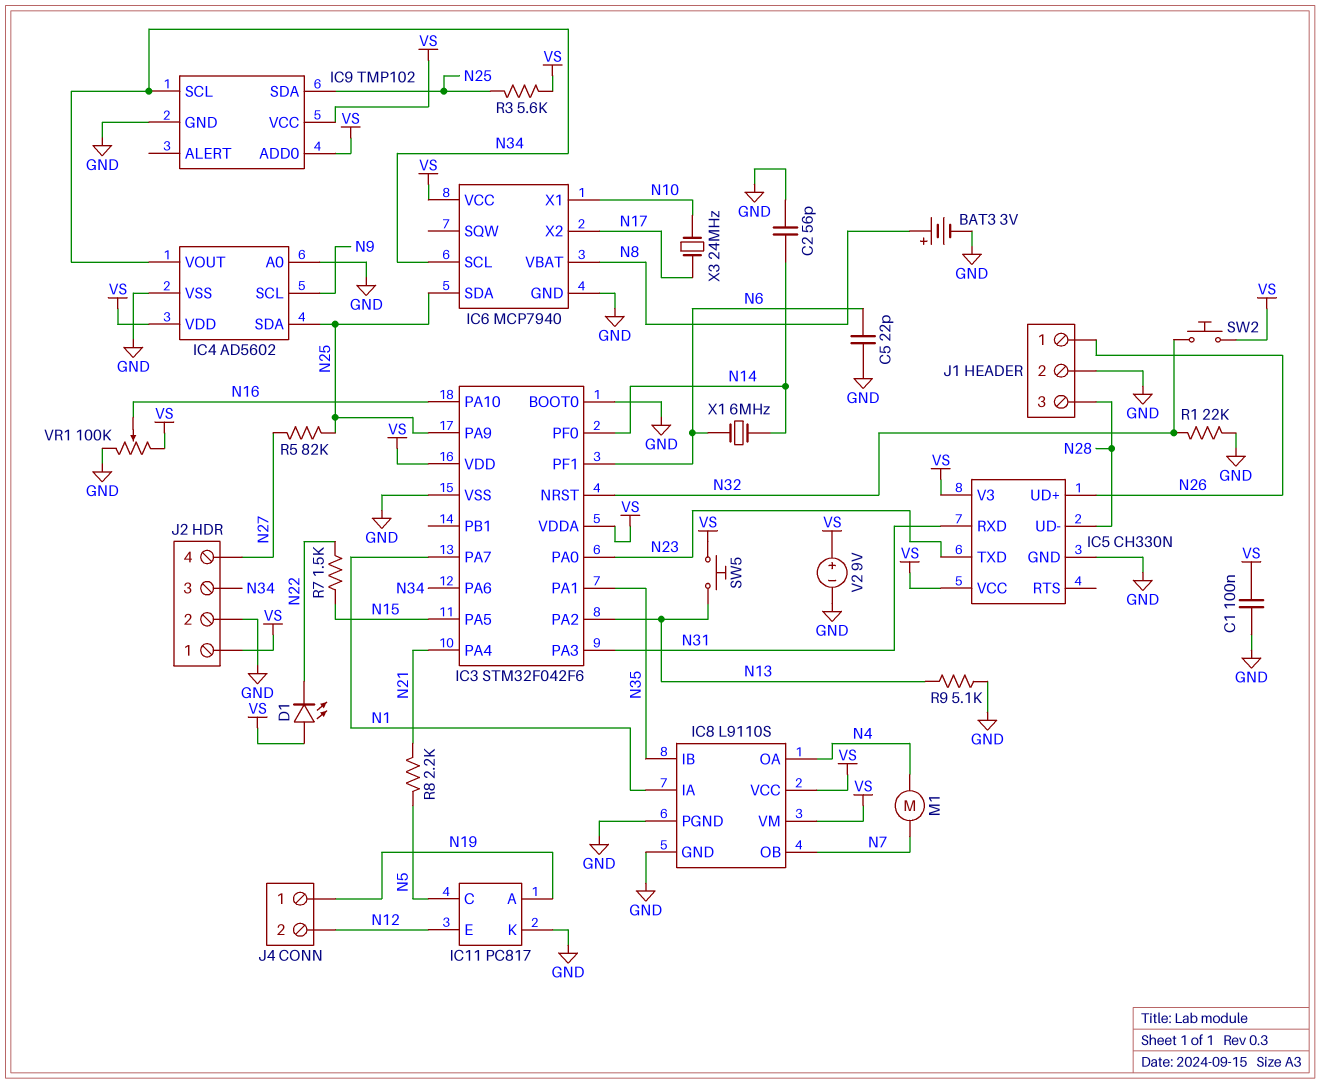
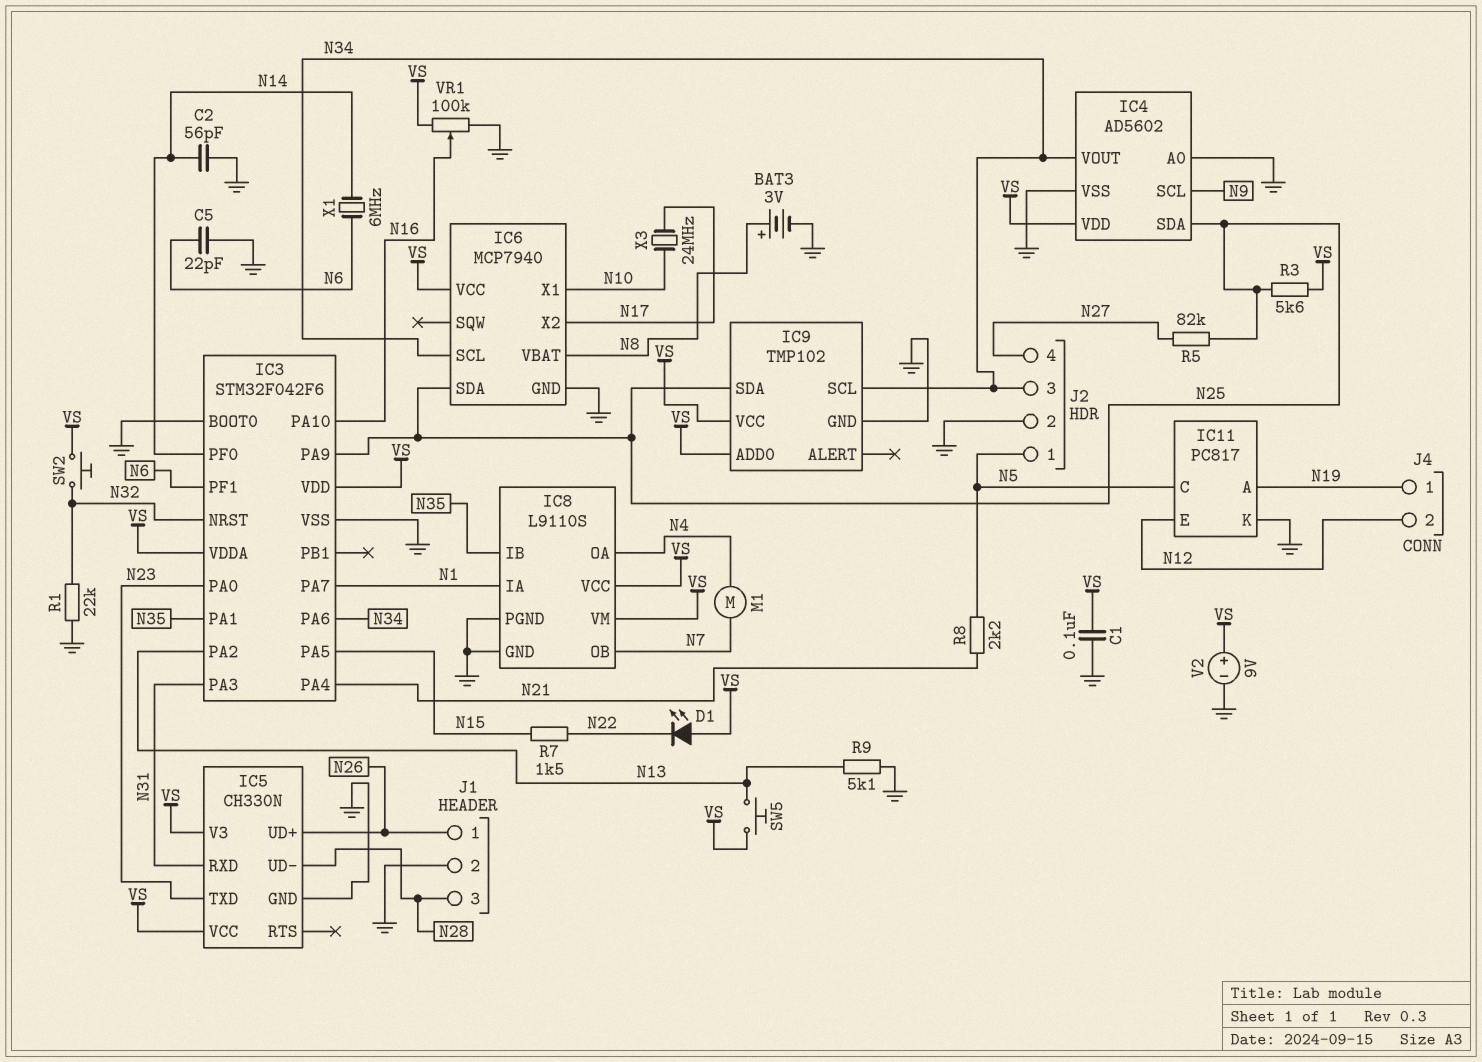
J2 pin 1: VS -> N5

